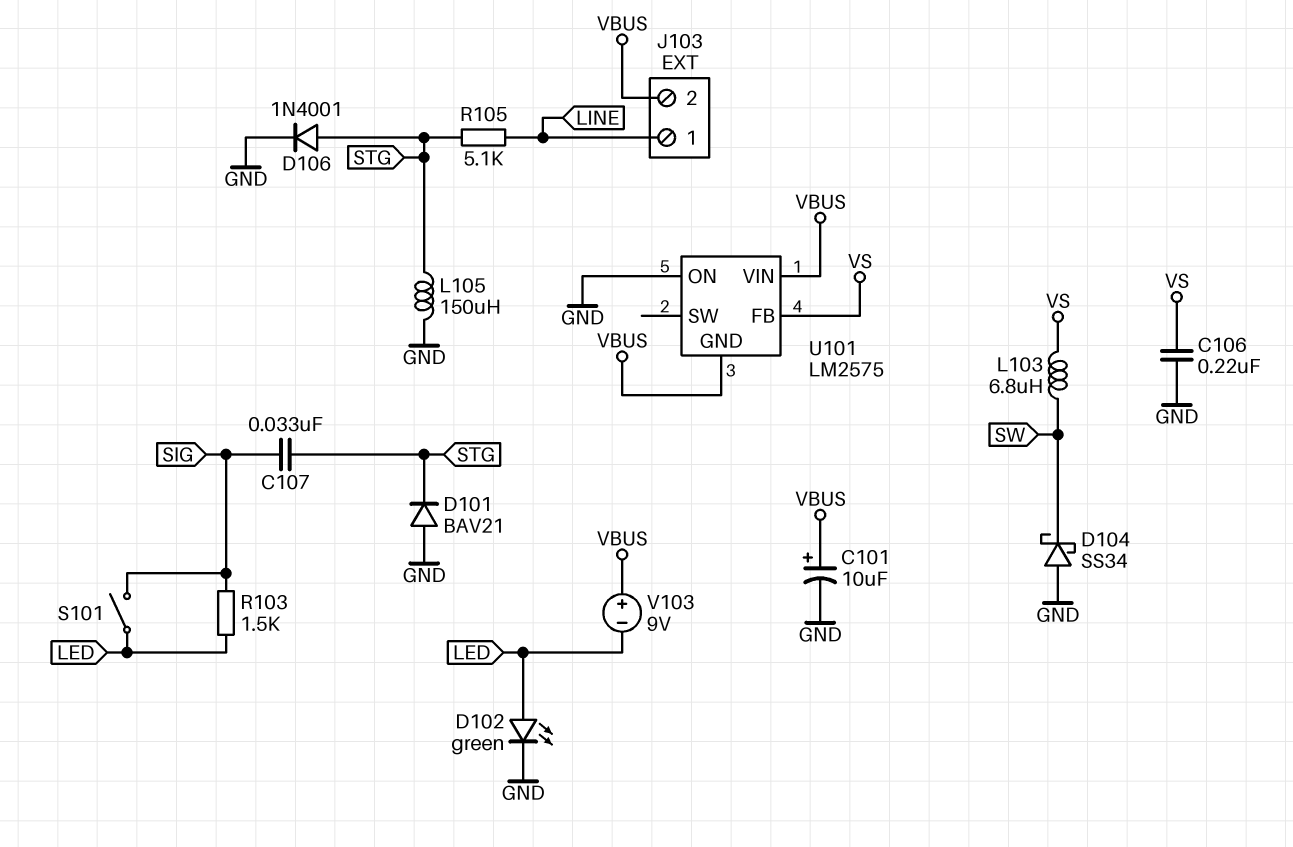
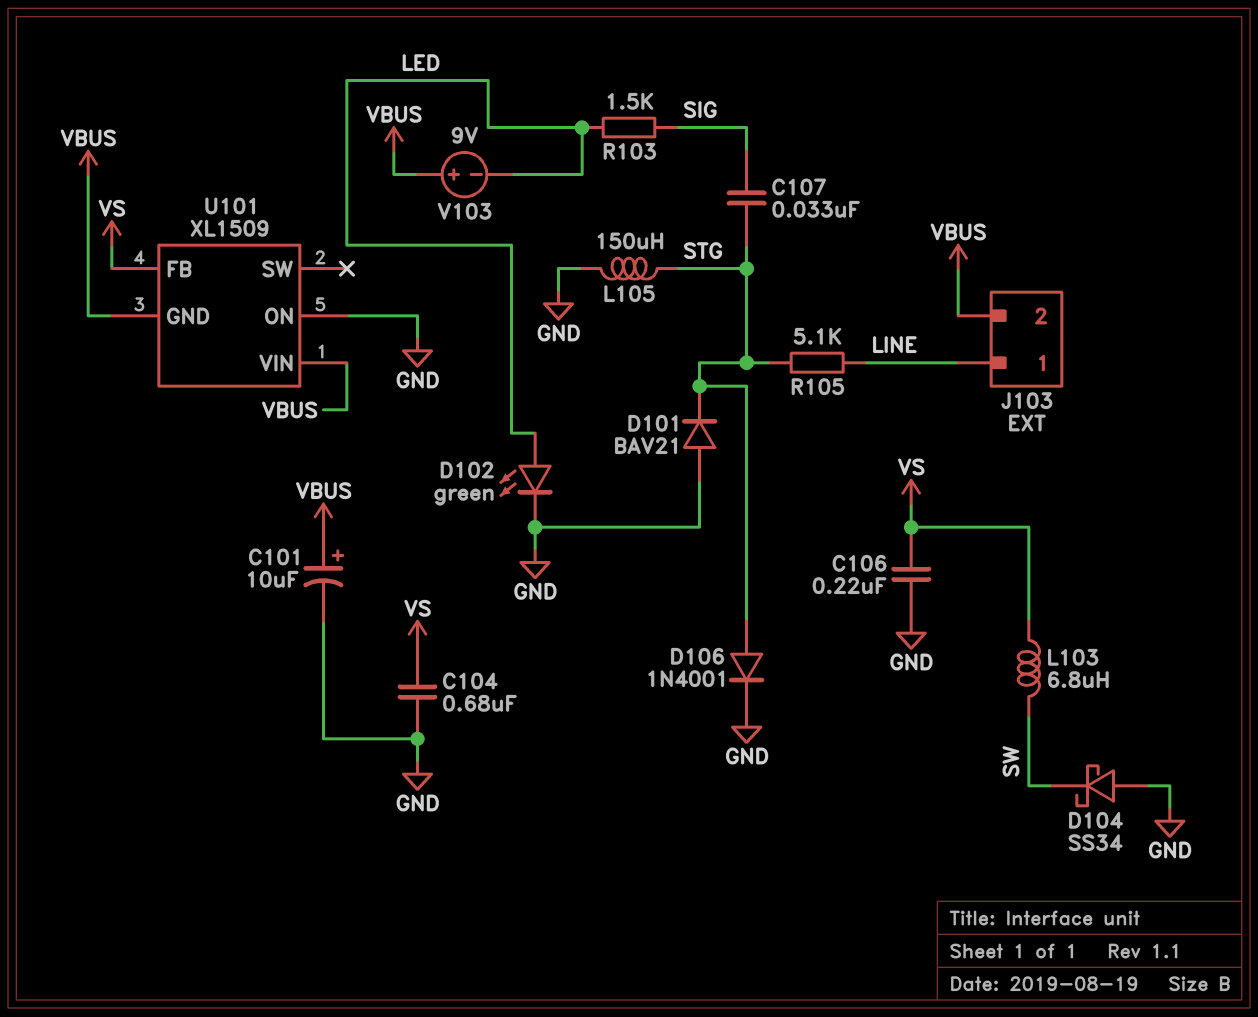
C104: none -> 680nF (GND, VS)
S101: switch (LED, SIG) -> none
U101: LM2575 -> XL1509

